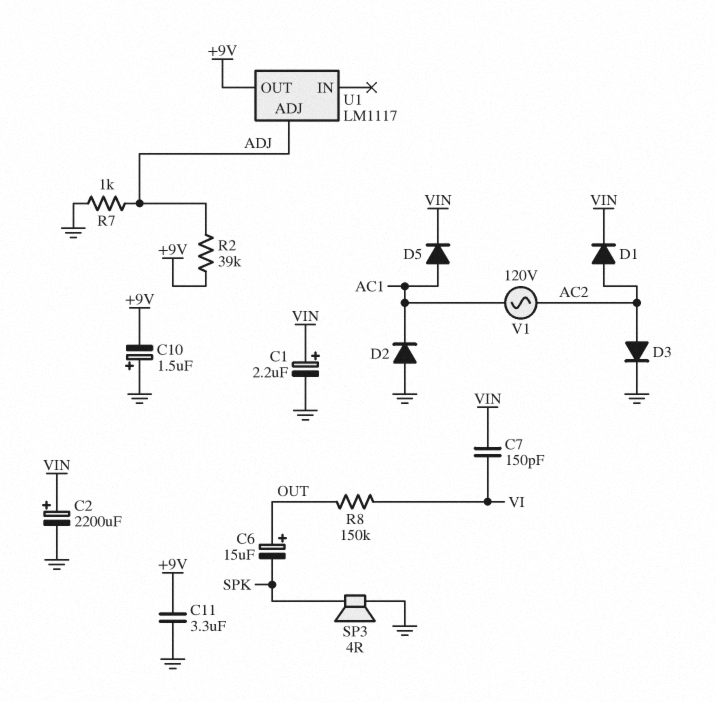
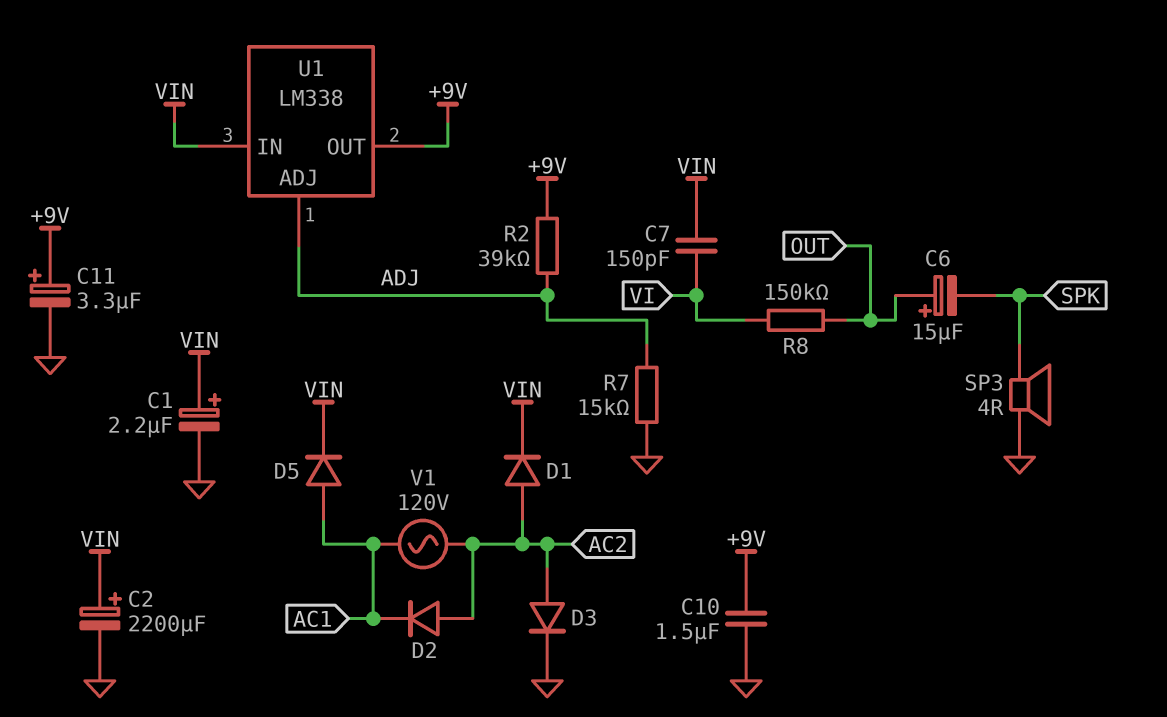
C10: 1.5uF (plus GND, minus +9V) -> 1.5uF (+9V, GND)
C11: 3.3uF (+9V, GND) -> 3.3uF (plus +9V, minus GND)
D2: diode (A GND, K AC1) -> diode (A AC2, K AC1)
R7: 1k (ADJ, GND) -> 15k (ADJ, GND)
U1: LM1117 -> LM338
U1 pin IN: none -> VIN

